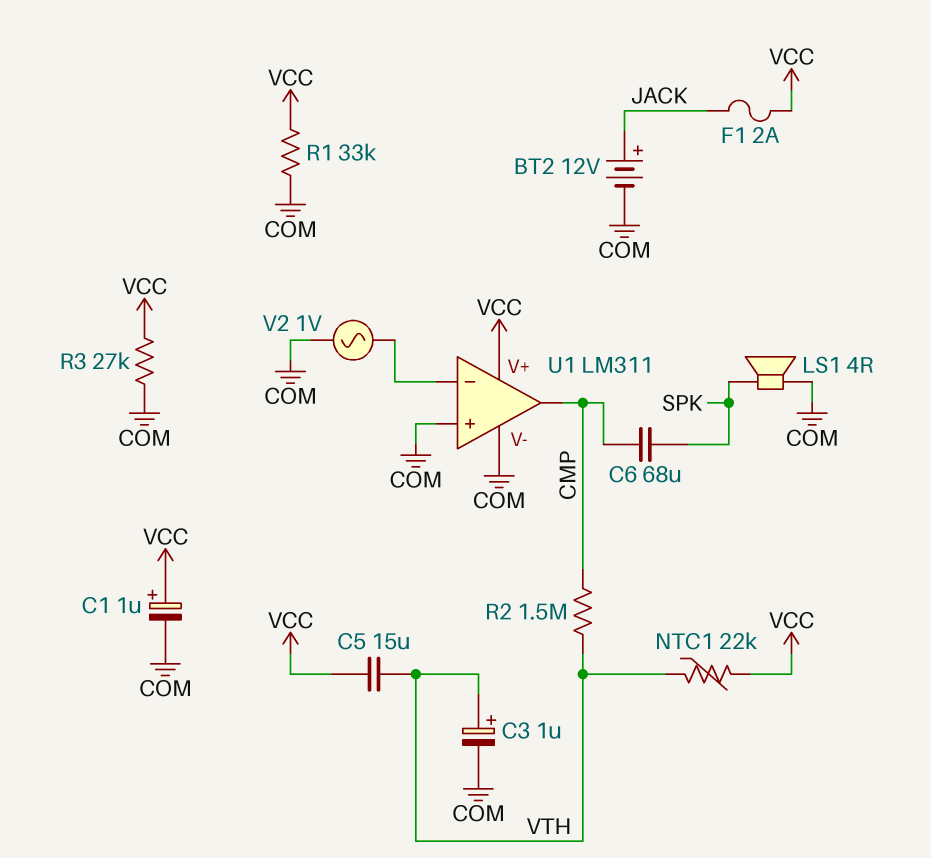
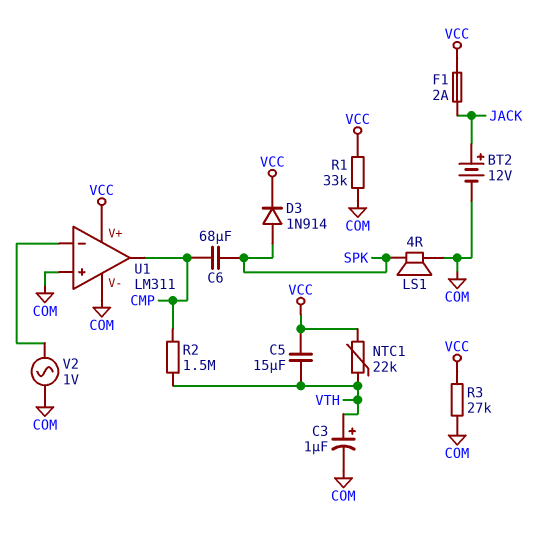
C1: 1uF (plus VCC, minus COM) -> none
D3: none -> diode 1N914 (A SPK, K VCC)

